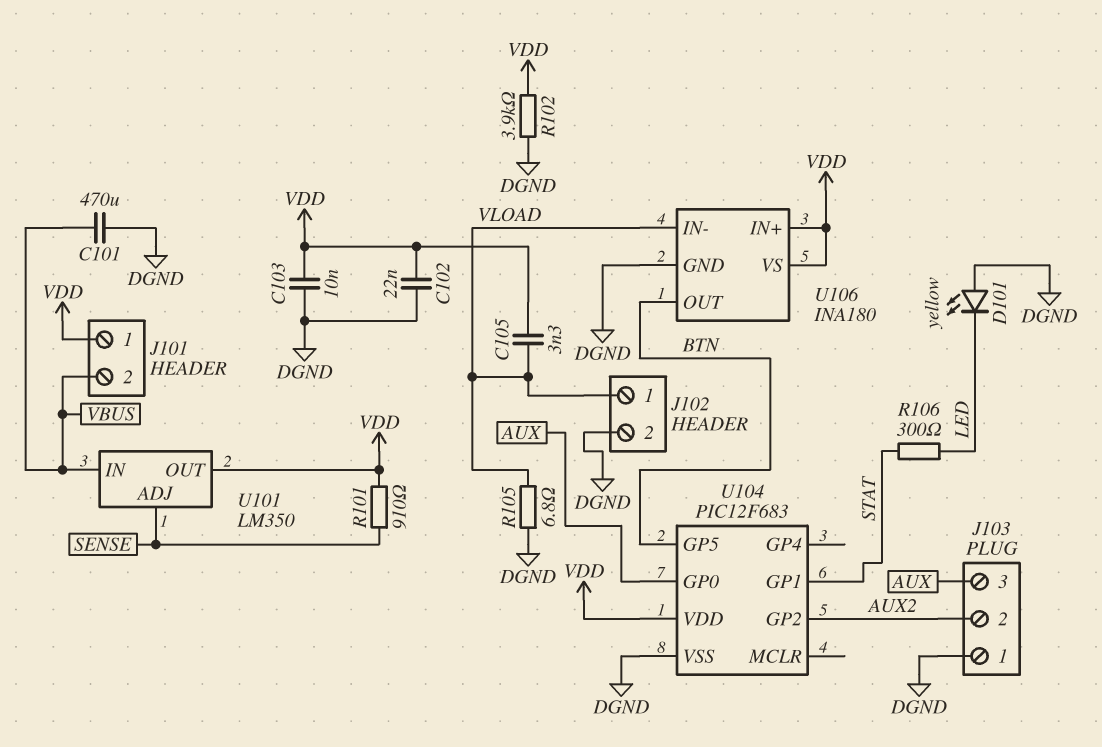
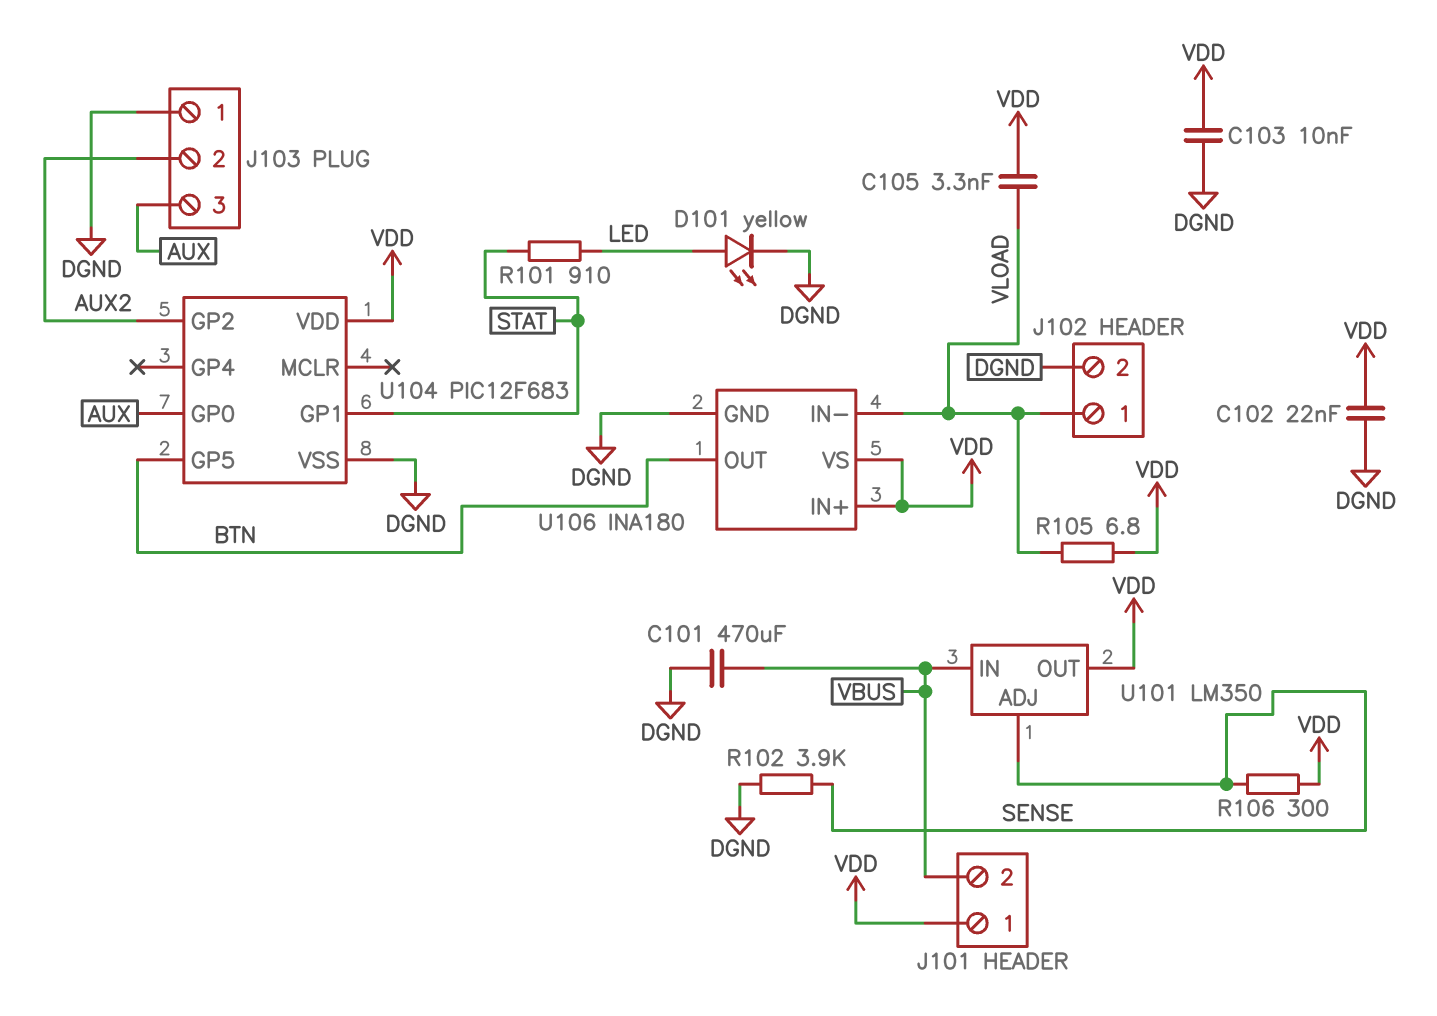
D101: LED yellow (A DGND, K LED) -> LED yellow (A LED, K DGND)
R101: 910 (SENSE, VDD) -> 910 (LED, STAT)
R102: 3.9k (DGND, VDD) -> 3.9k (DGND, SENSE)
R105: 6.8 (DGND, VLOAD) -> 6.8 (VDD, VLOAD)
R106: 300 (LED, STAT) -> 300 (SENSE, VDD)

